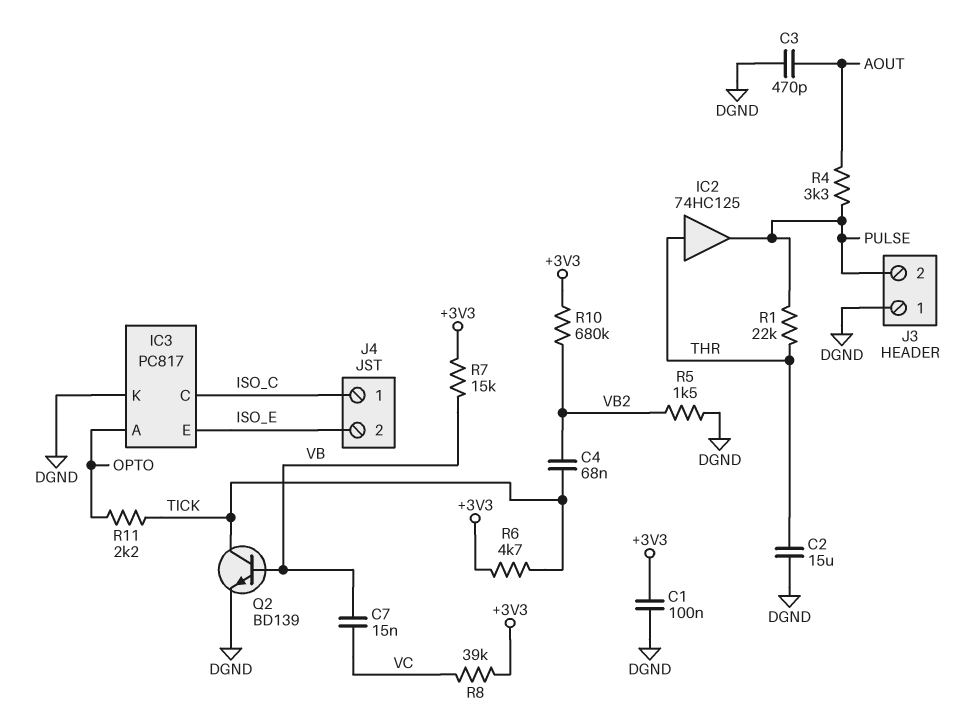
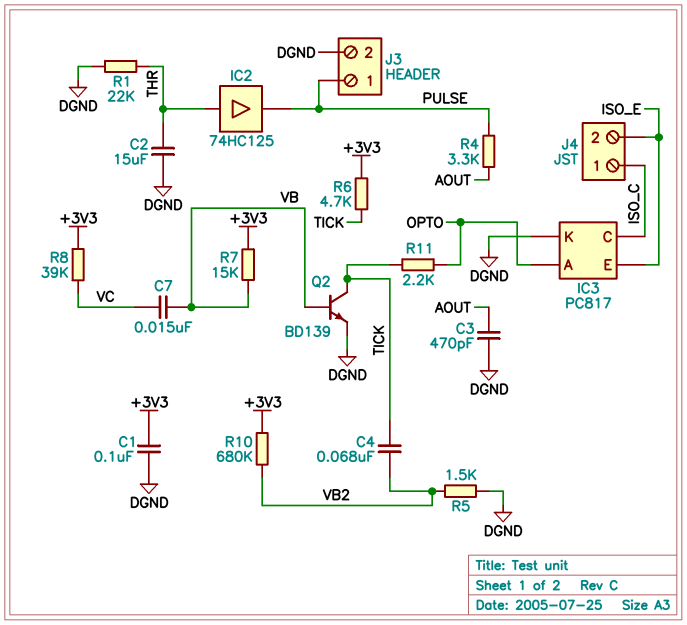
J3 pin 1: DGND -> PULSE
J3 pin 2: PULSE -> DGND
R1: 22k (PULSE, THR) -> 22k (DGND, THR)

